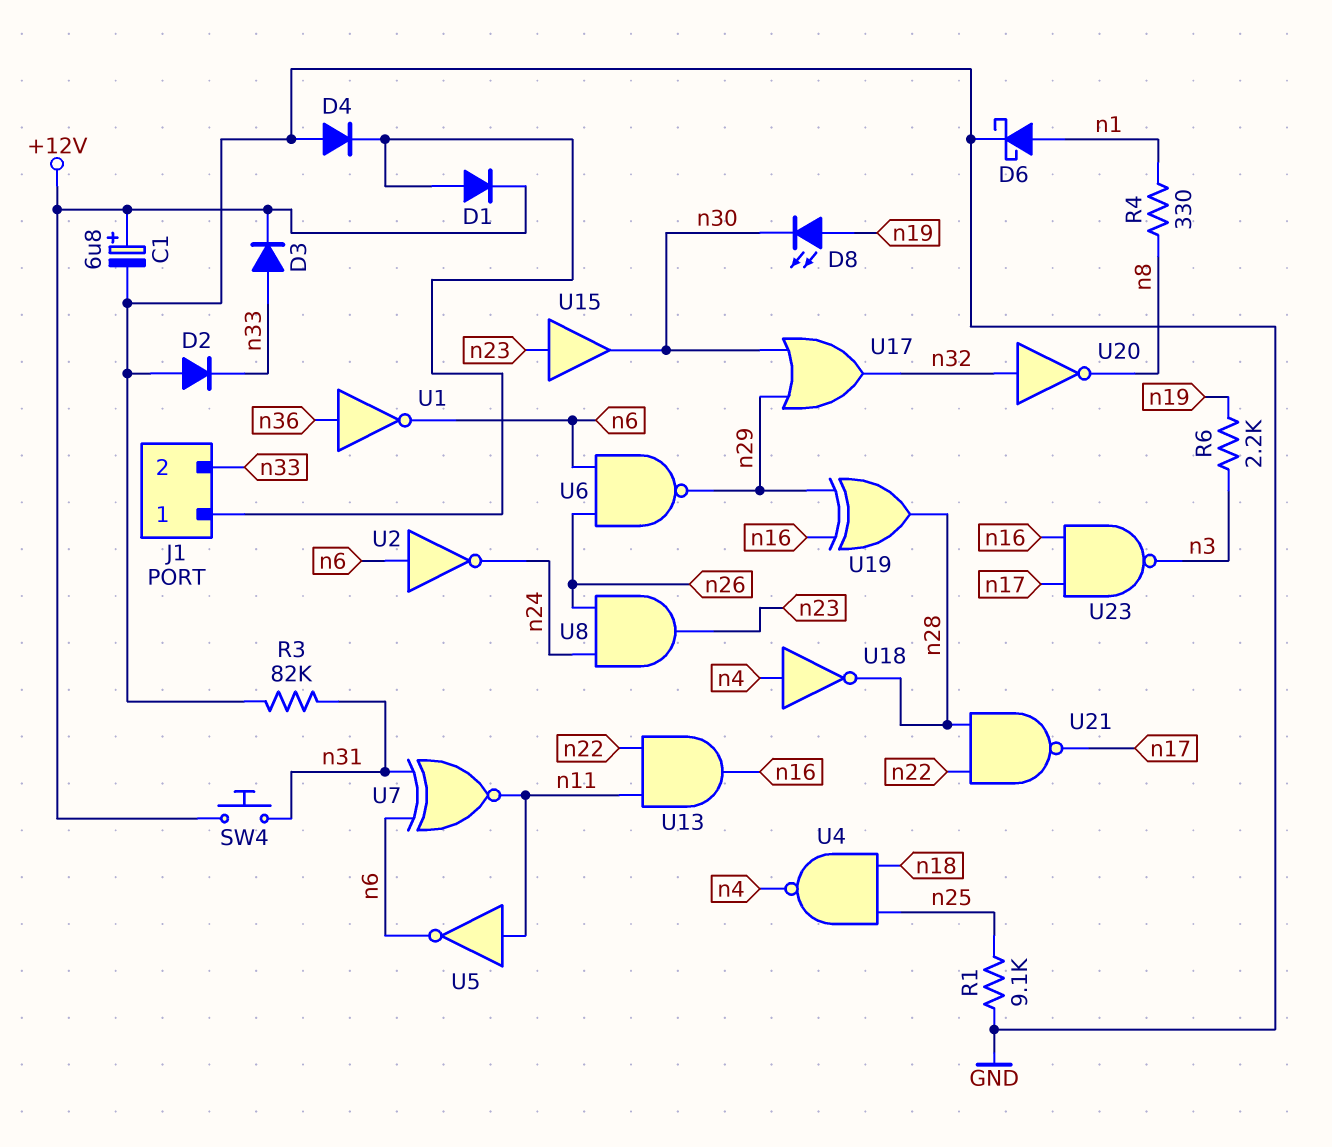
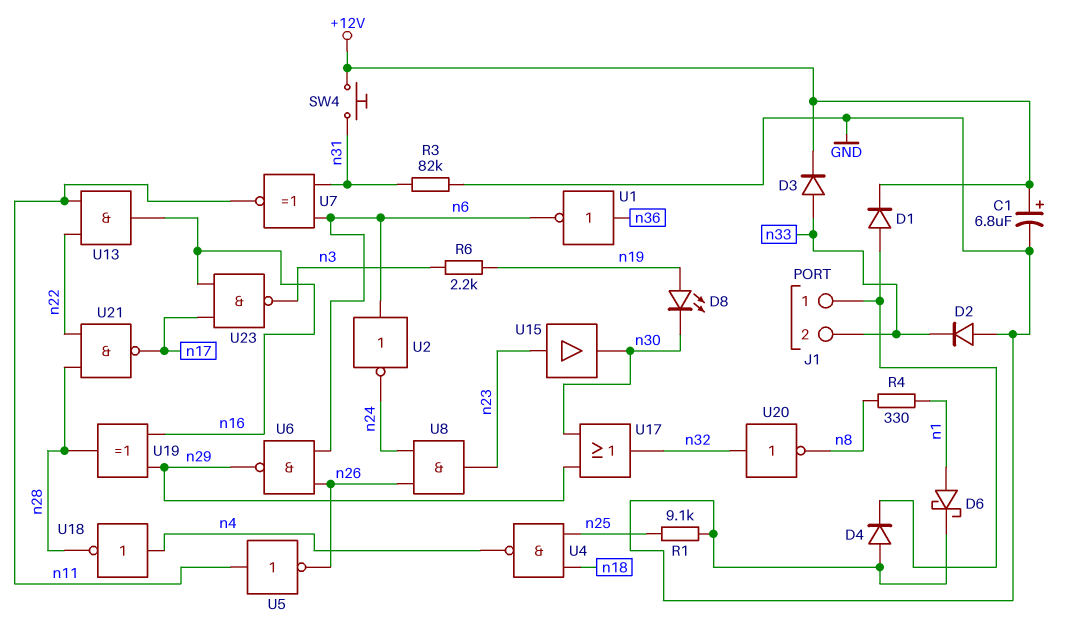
U5: NOT (in n11, out n6) -> NOT (in n11, out n26)

